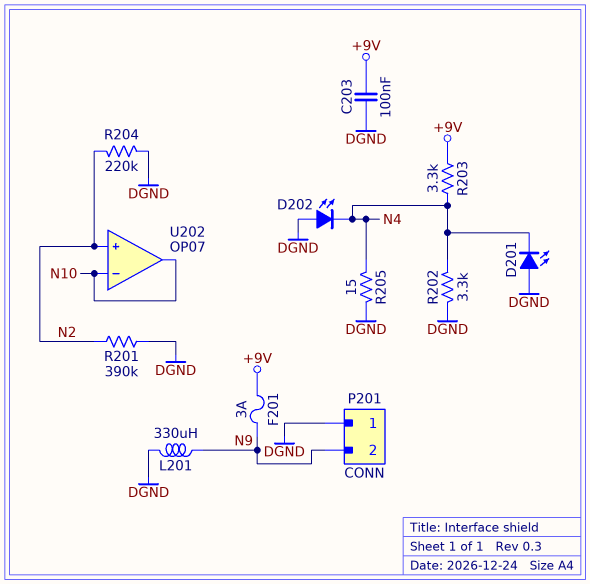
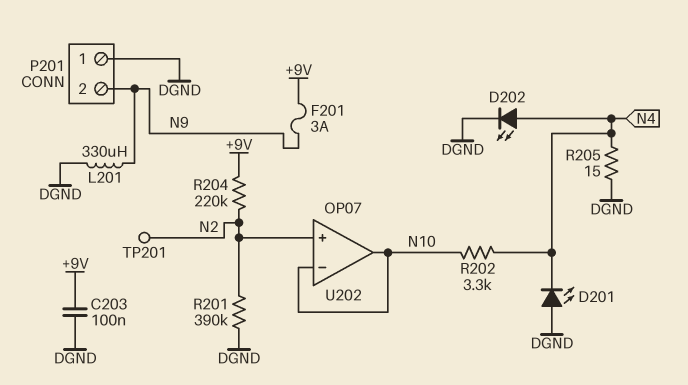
D202: LED (A DGND, K N4) -> LED (A N4, K DGND)
R202: 3.3k (DGND, N4) -> 3.3k (N4, N10)
R203: 3.3k (+9V, N4) -> none
R204: 220k (DGND, N2) -> 220k (+9V, N2)
TP201: none -> test point (N2)

